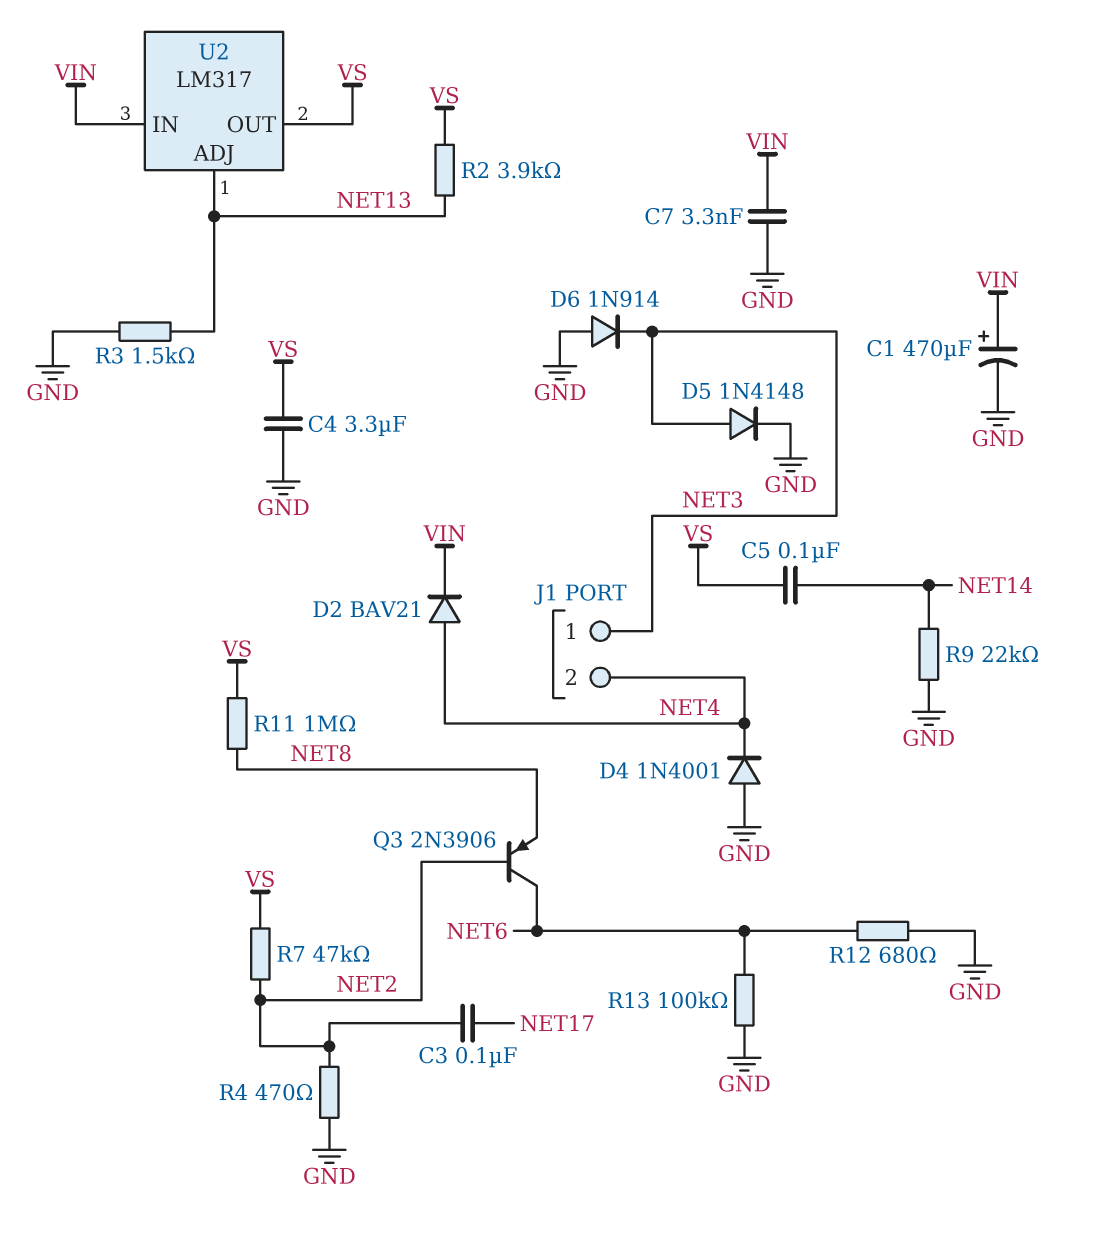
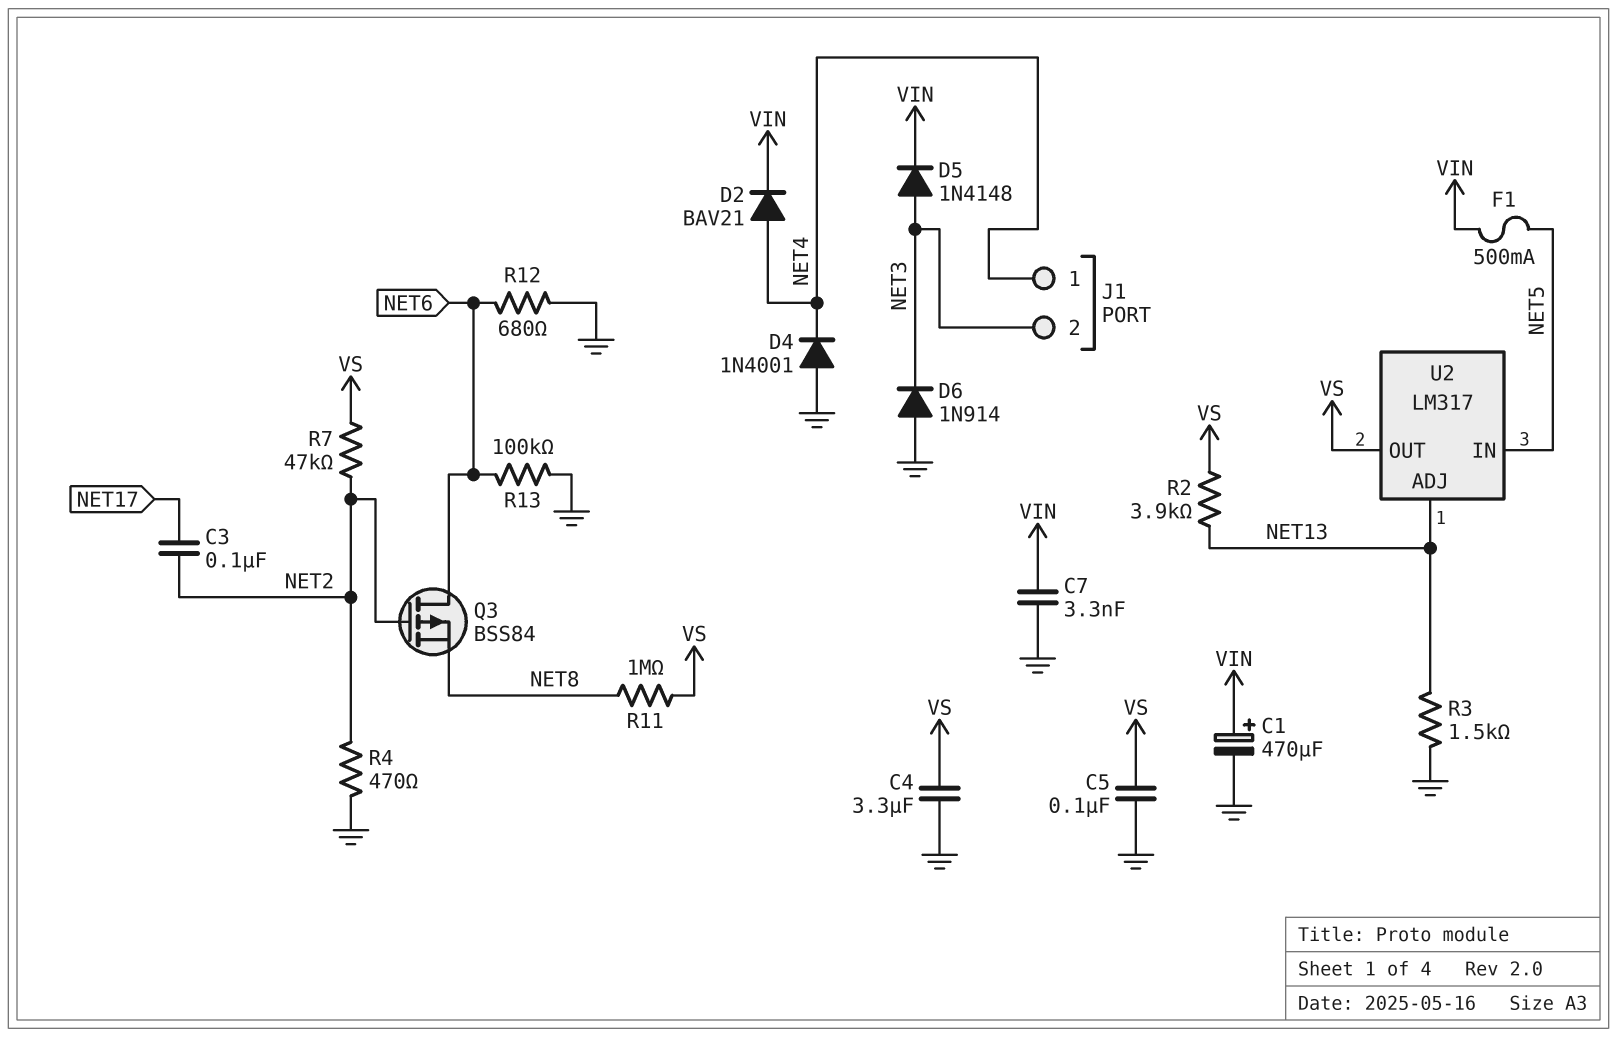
C5: 100nF (NET14, VS) -> 100nF (GND, VS)
D5: diode 1N4148 (A NET3, K GND) -> diode 1N4148 (A NET3, K VIN)
F1: none -> 500mA (NET5, VIN)
J1 pin 1: NET3 -> NET4
J1 pin 2: NET4 -> NET3
Q3: PNP 2N3906 (B NET2, C NET6, E NET8) -> PMOS BSS84 (G NET2, D NET6, S NET8)
R9: 22k (GND, NET14) -> none
U2 pin IN: VIN -> NET5

